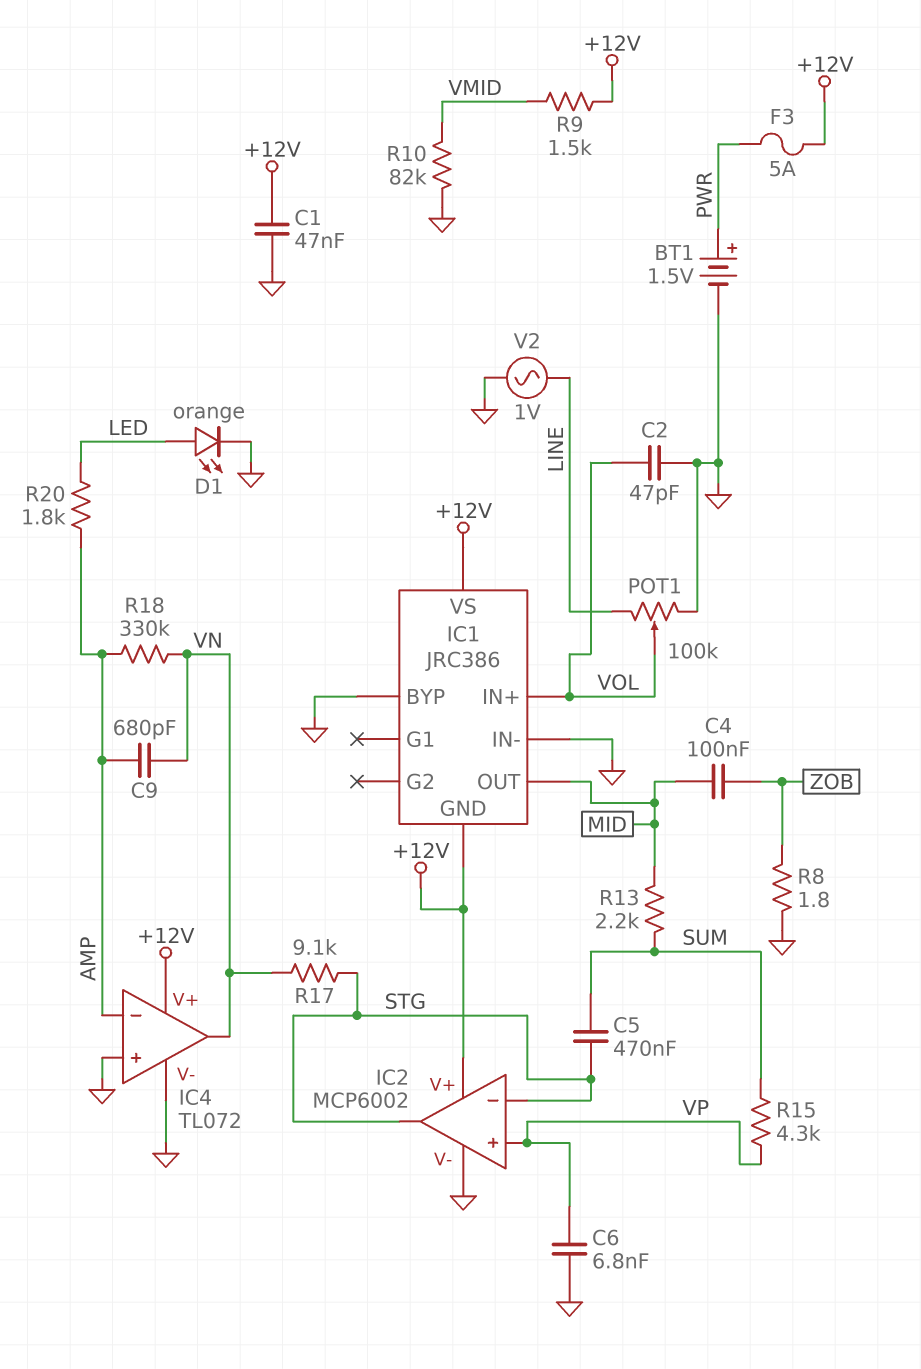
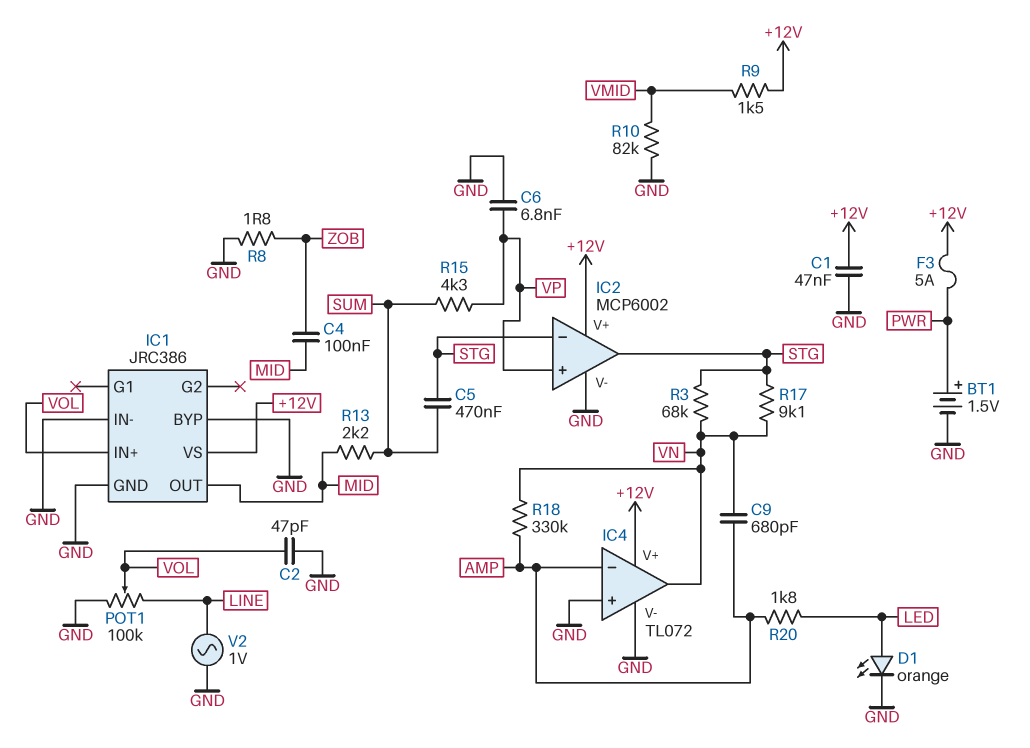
IC1 pin GND: +12V -> GND
R3: none -> 68k (STG, VN)

